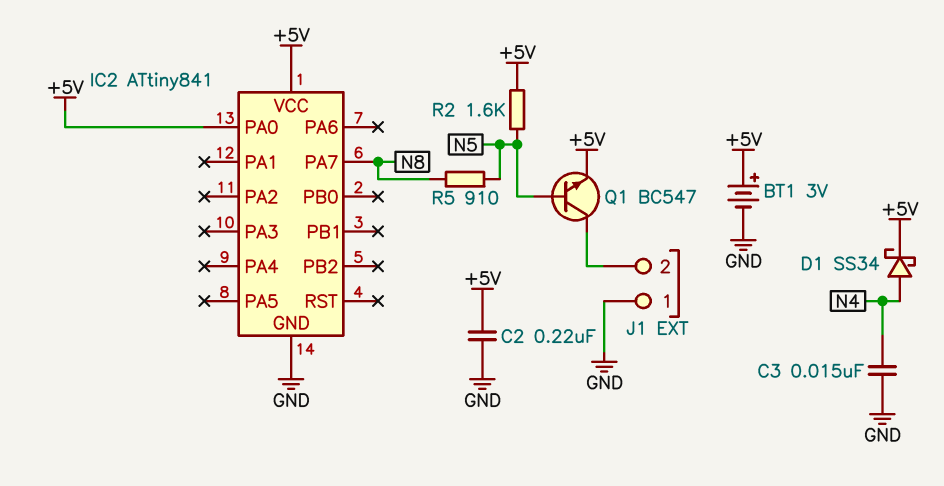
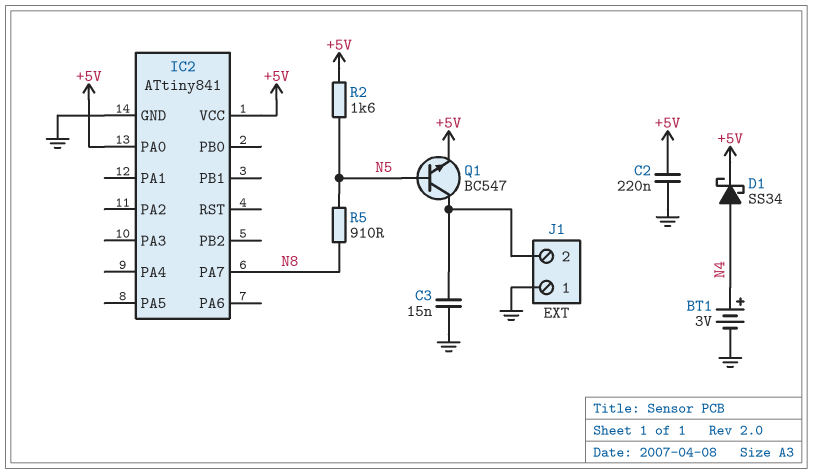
BT1: 3V (plus +5V, minus GND) -> 3V (plus N4, minus GND)
C3: 15nF (GND, N4) -> 15nF (GND, J1/2)

